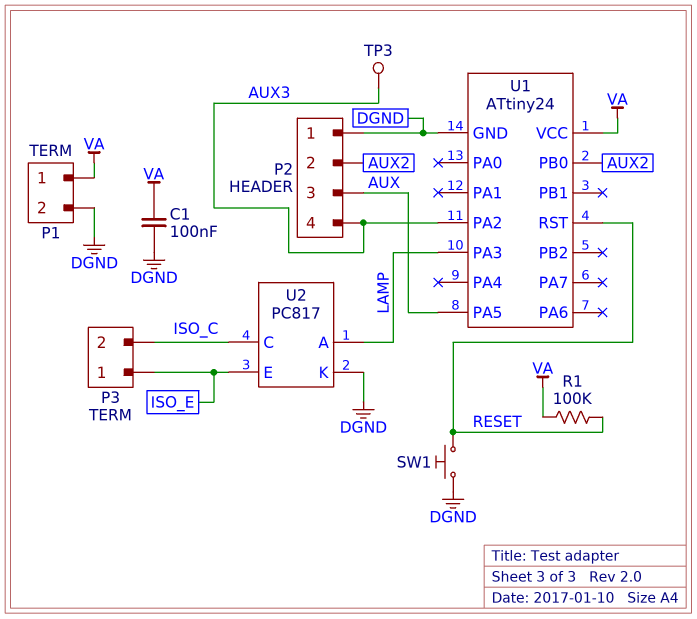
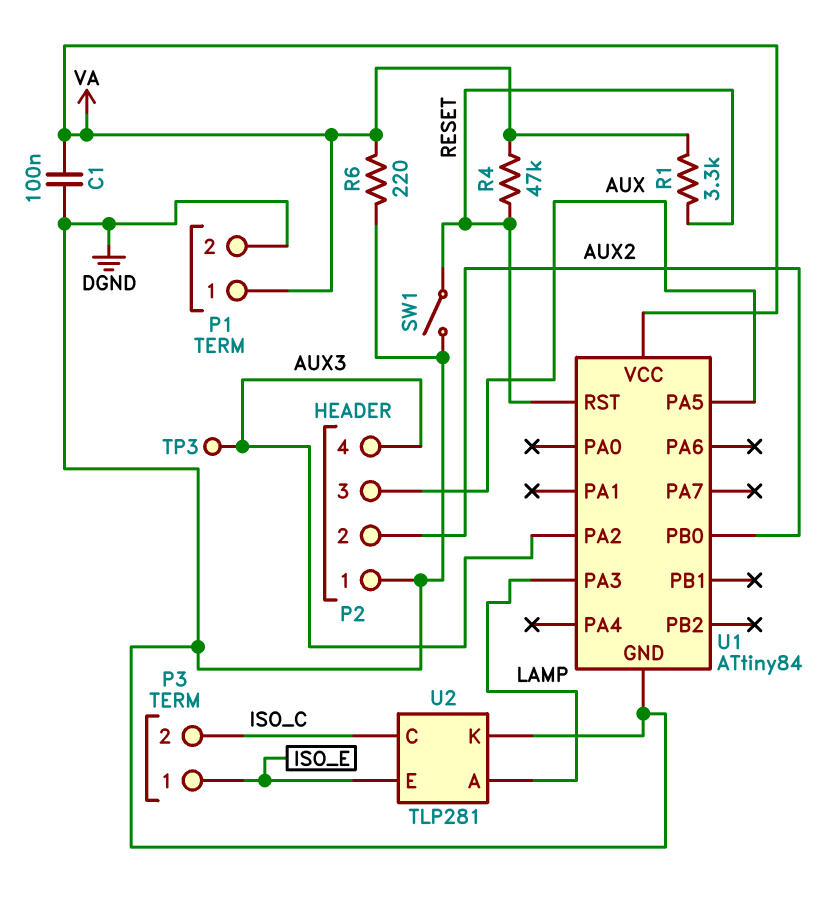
R1: 100k (RESET, VA) -> 3.3k (RESET, VA)
R4: none -> 47k (RESET, VA)
R6: none -> 220 (DGND, VA)
SW1: button (DGND, RESET) -> switch (DGND, RESET)
U1: ATtiny24 -> ATtiny84
U2: PC817 -> TLP281

